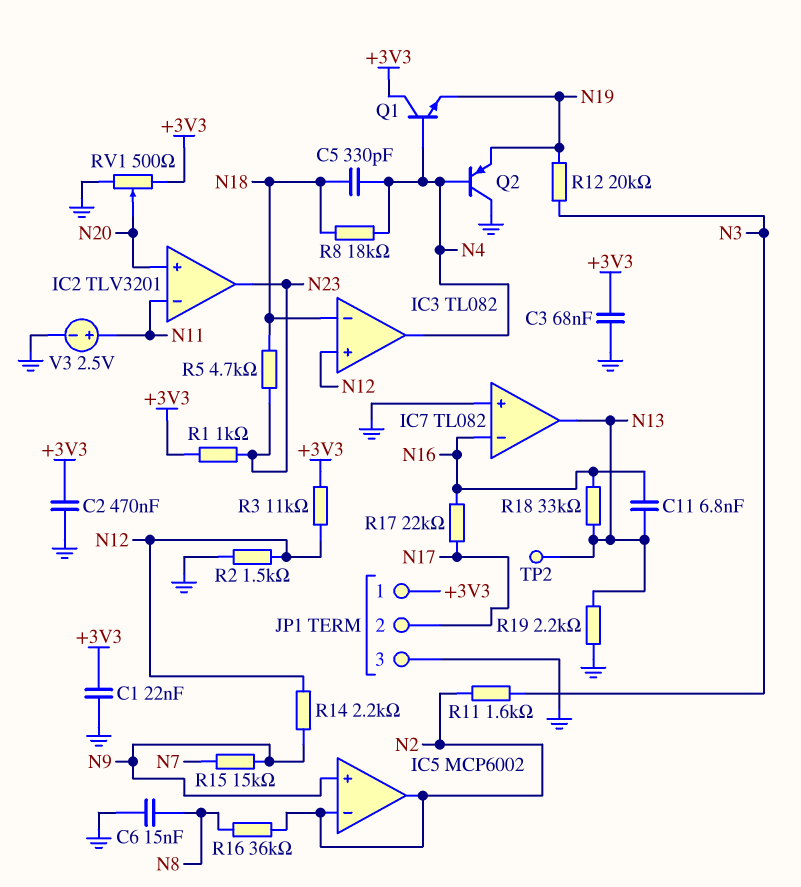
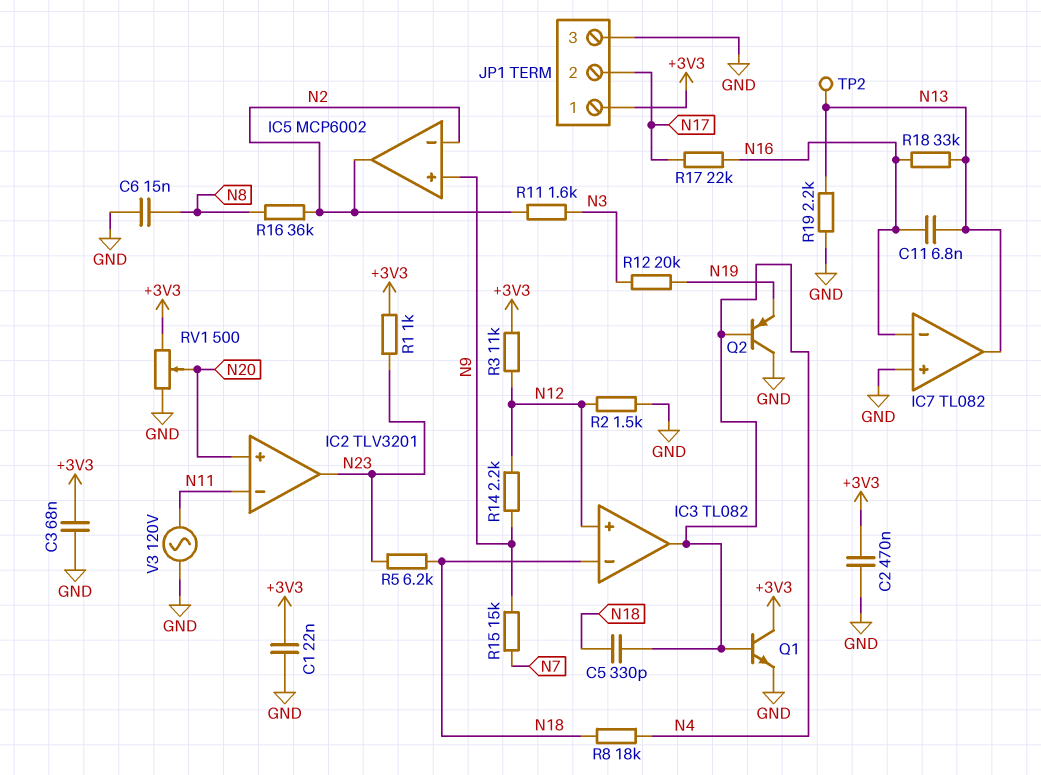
Q1: NPN (B N4, C +3V3, E N19) -> NPN (B N4, C +3V3, E GND)
R5: 4.7k (N18, N23) -> 6.2k (N18, N23)
V3: 2.5V (plus N11, minus GND) -> AC 120V (GND, N11)

